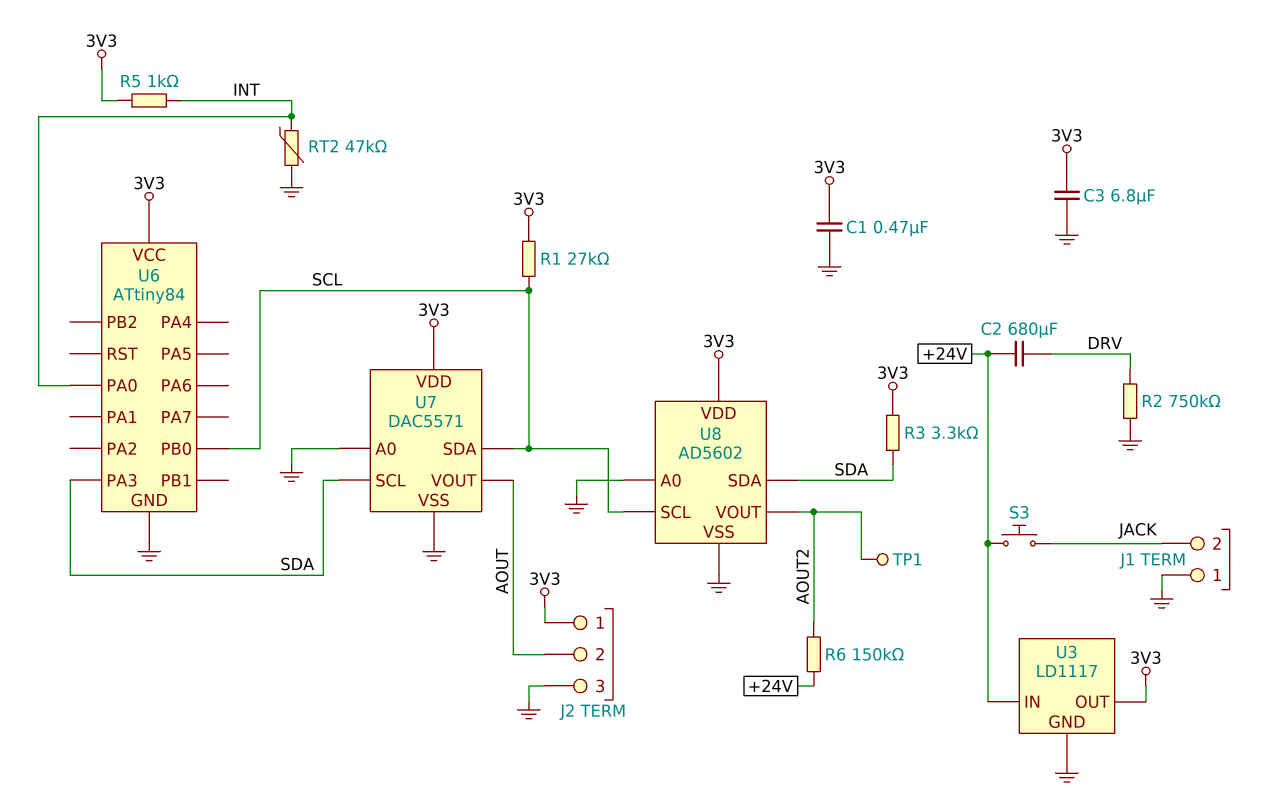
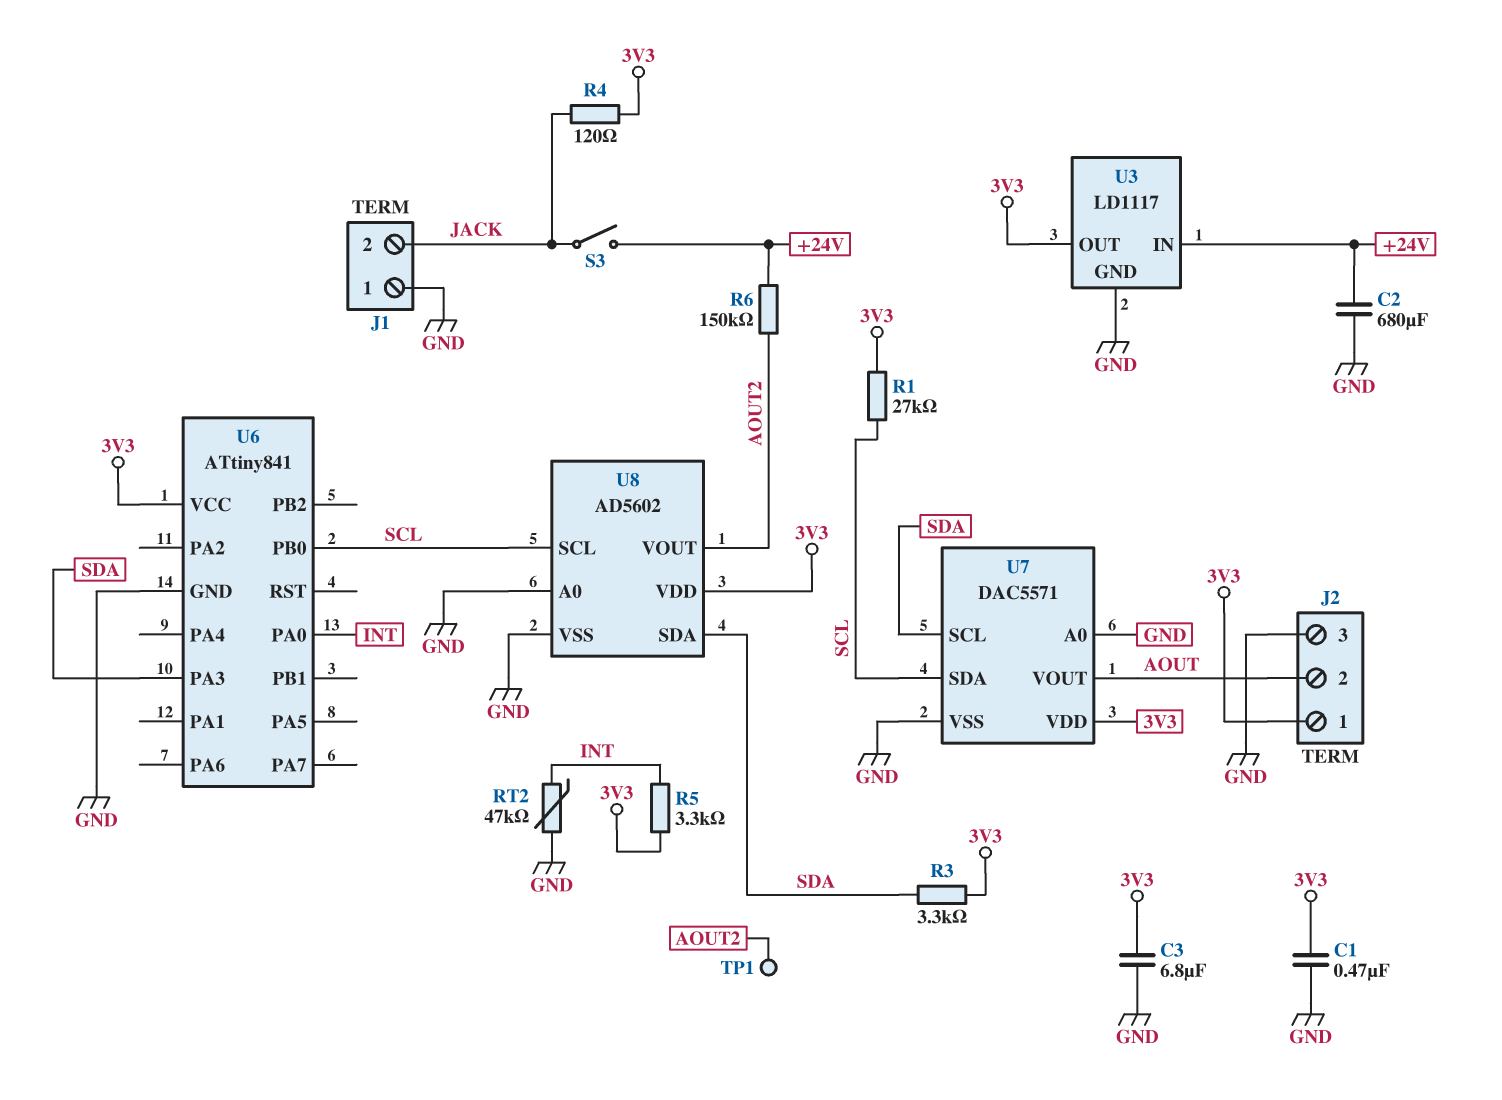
C2: 680uF (+24V, DRV) -> 680uF (+24V, GND)
R2: 750k (DRV, GND) -> none
R4: none -> 120 (3V3, JACK)
R5: 1k (3V3, INT) -> 3.3k (3V3, INT)
S3: button (+24V, JACK) -> switch (+24V, JACK)
U6: ATtiny84 -> ATtiny841

